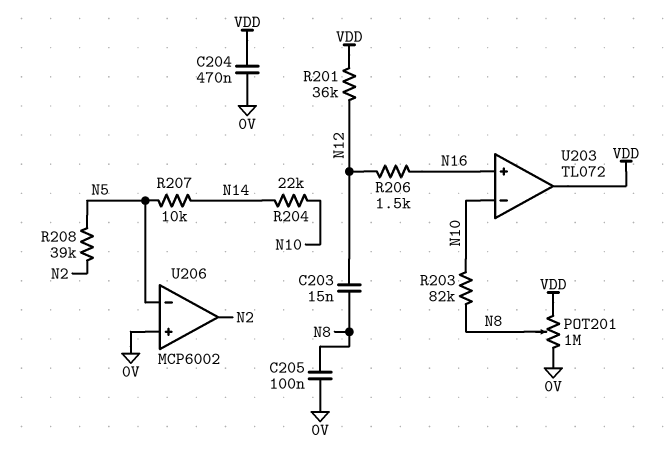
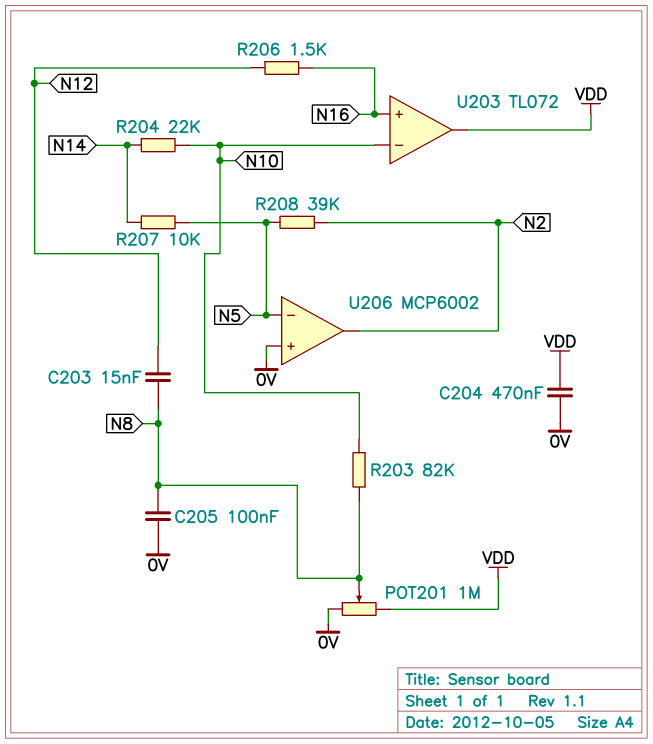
R201: 36k (N12, VDD) -> none

